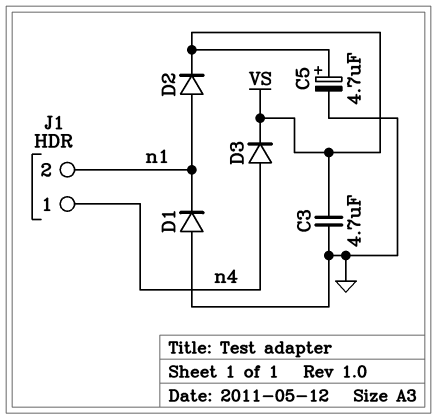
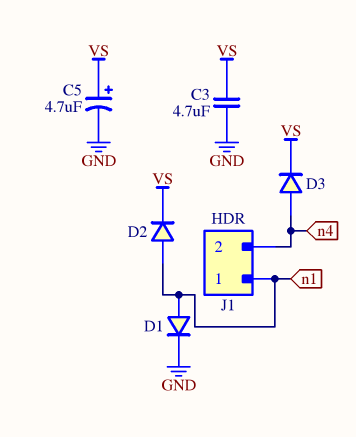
D1: diode (A GND, K n1) -> diode (A n1, K GND)
J1 pin 1: n4 -> n1
J1 pin 2: n1 -> n4

